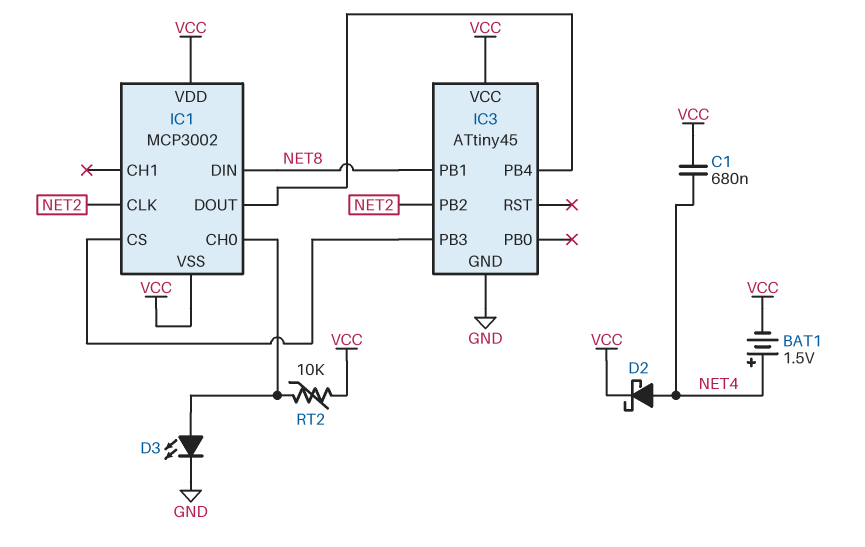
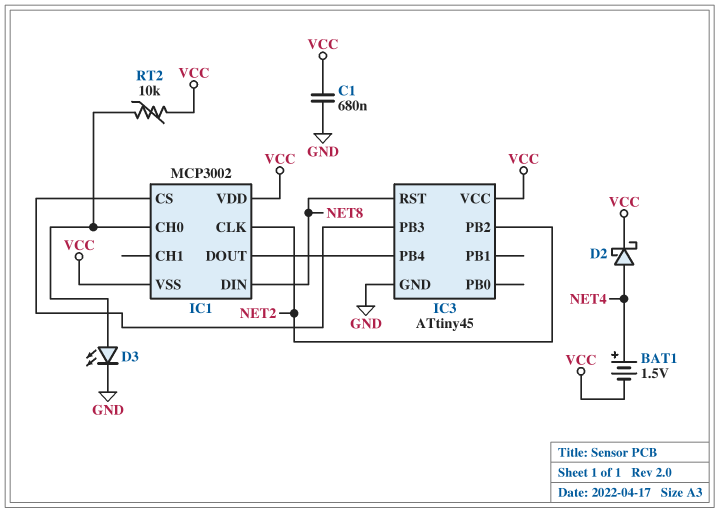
C1: 680nF (NET4, VCC) -> 680nF (GND, VCC)
IC3 pin PB1: NET8 -> none
IC3 pin RST: none -> NET8

